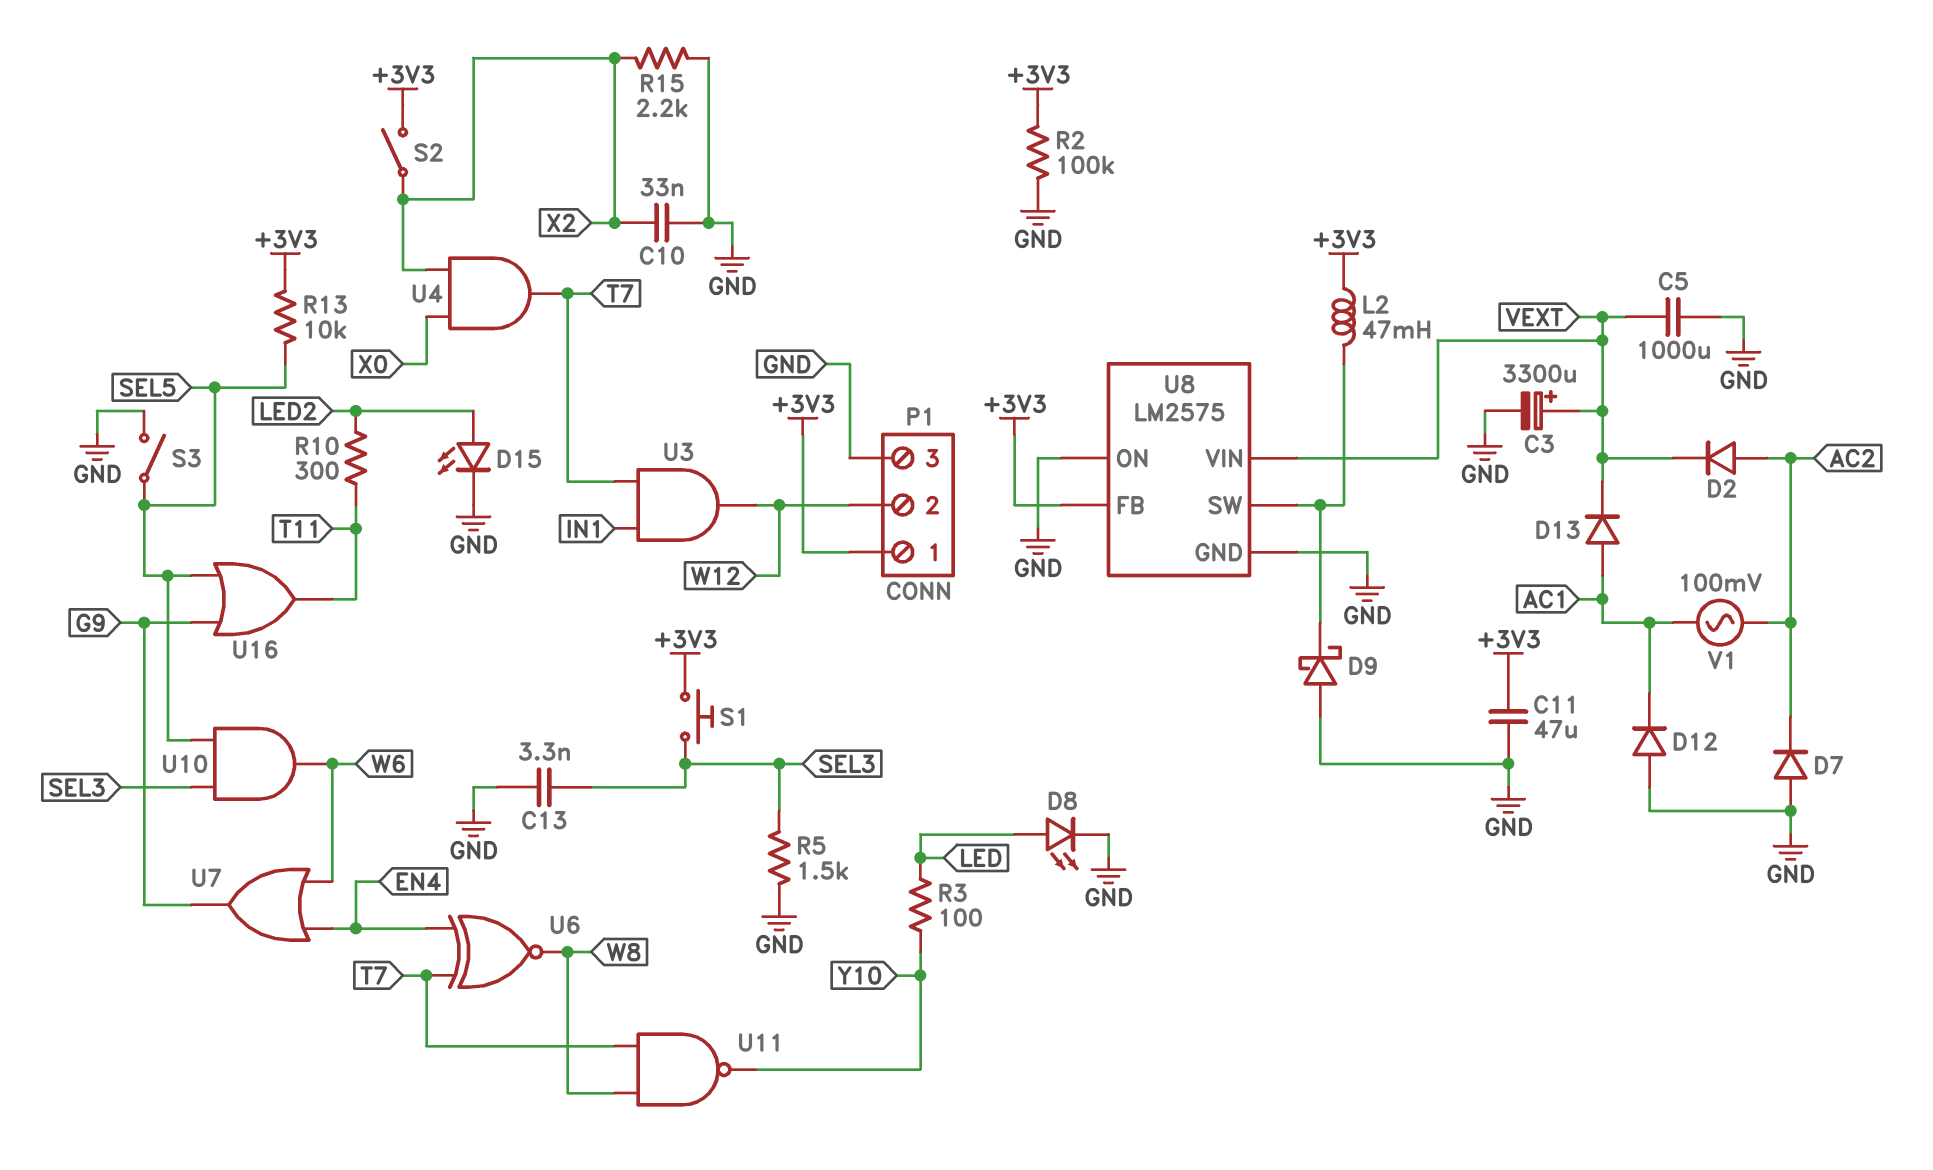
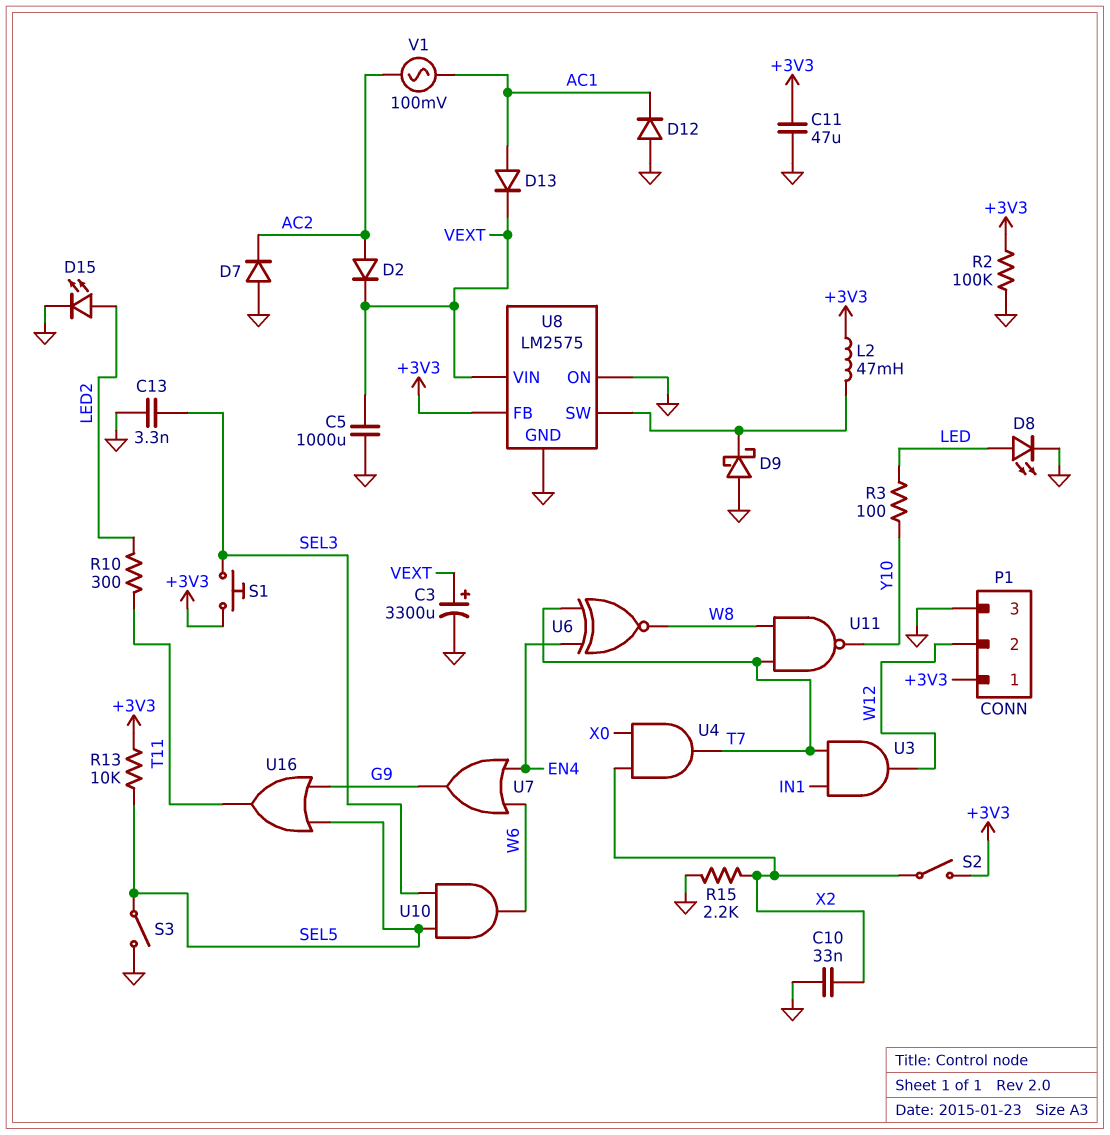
R5: 1.5k (GND, SEL3) -> none

